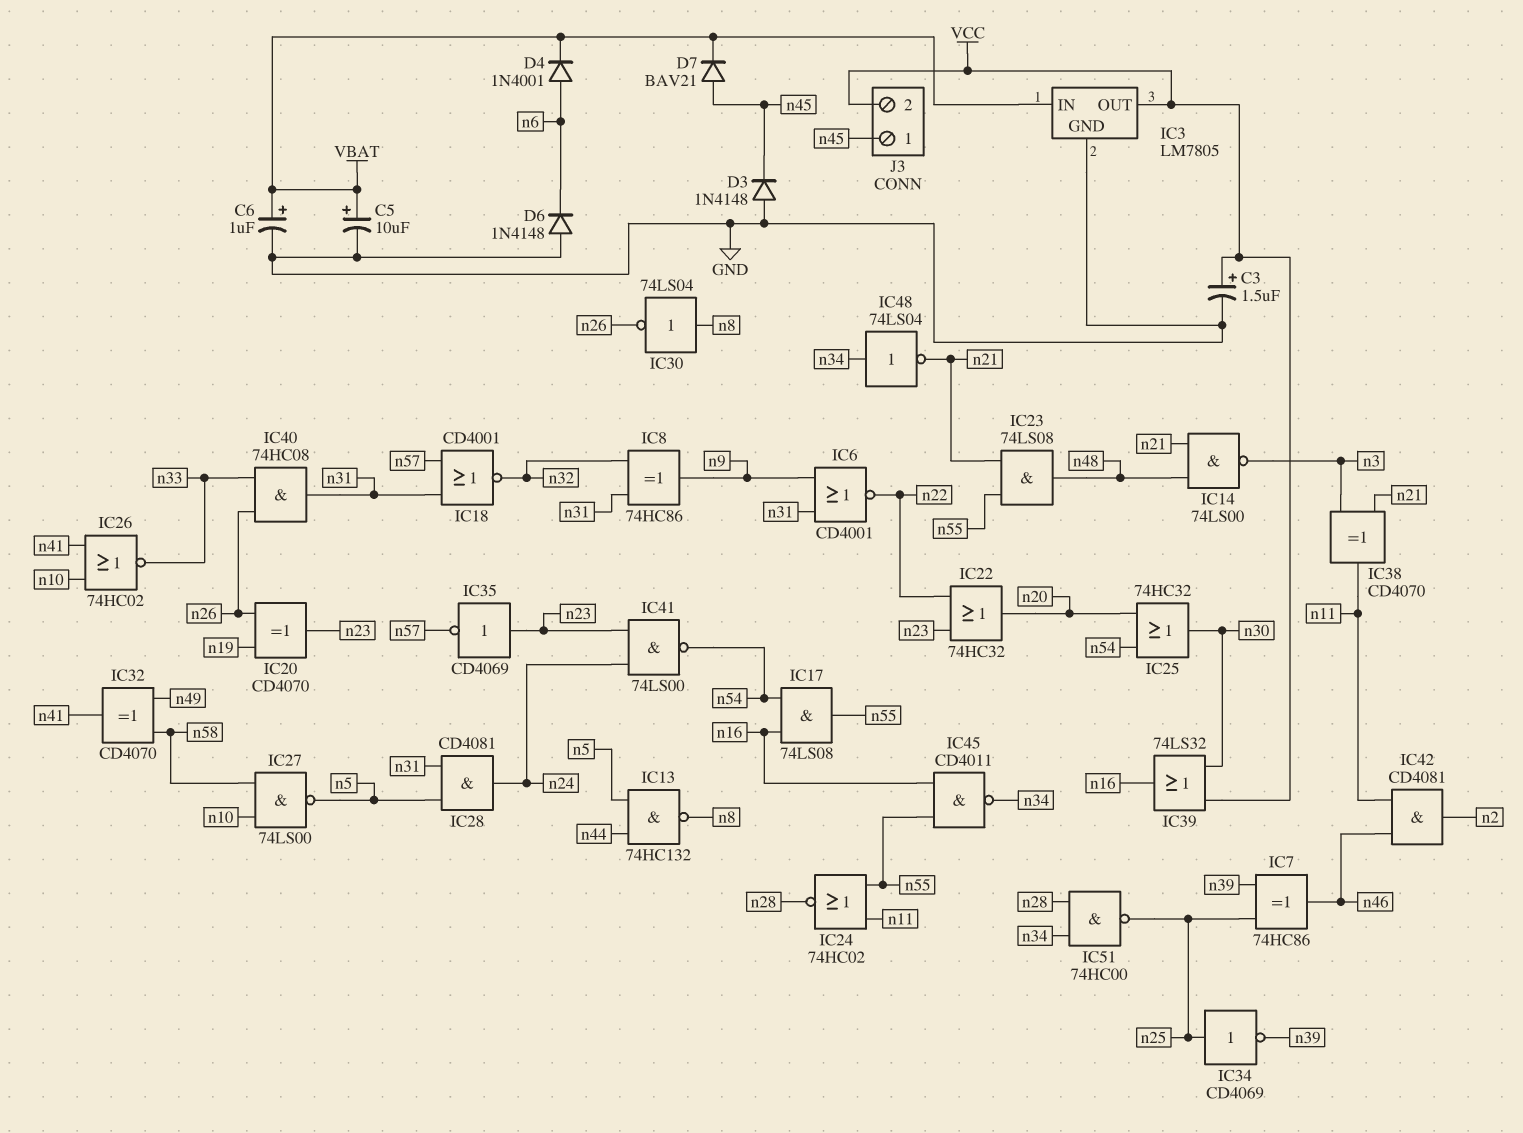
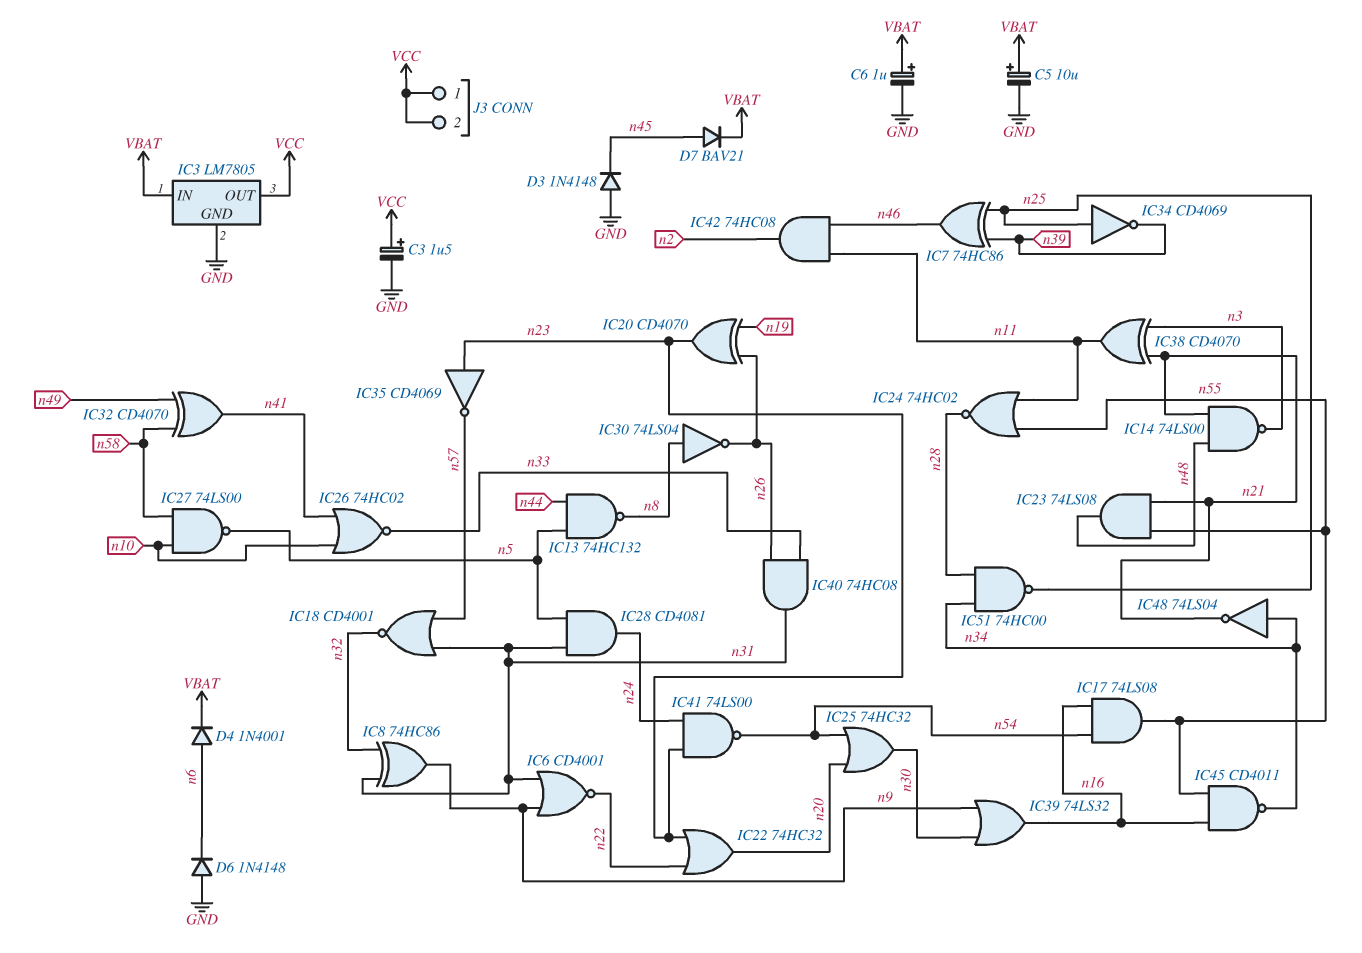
IC39: OR 74LS32 (in VCC, in n30, out n16) -> OR 74LS32 (in n9, in n30, out n16)
IC42: AND CD4081 (in n11, in n46, out n2) -> AND 74HC08 (in n11, in n46, out n2)
J3 pin 1: n45 -> VCC

